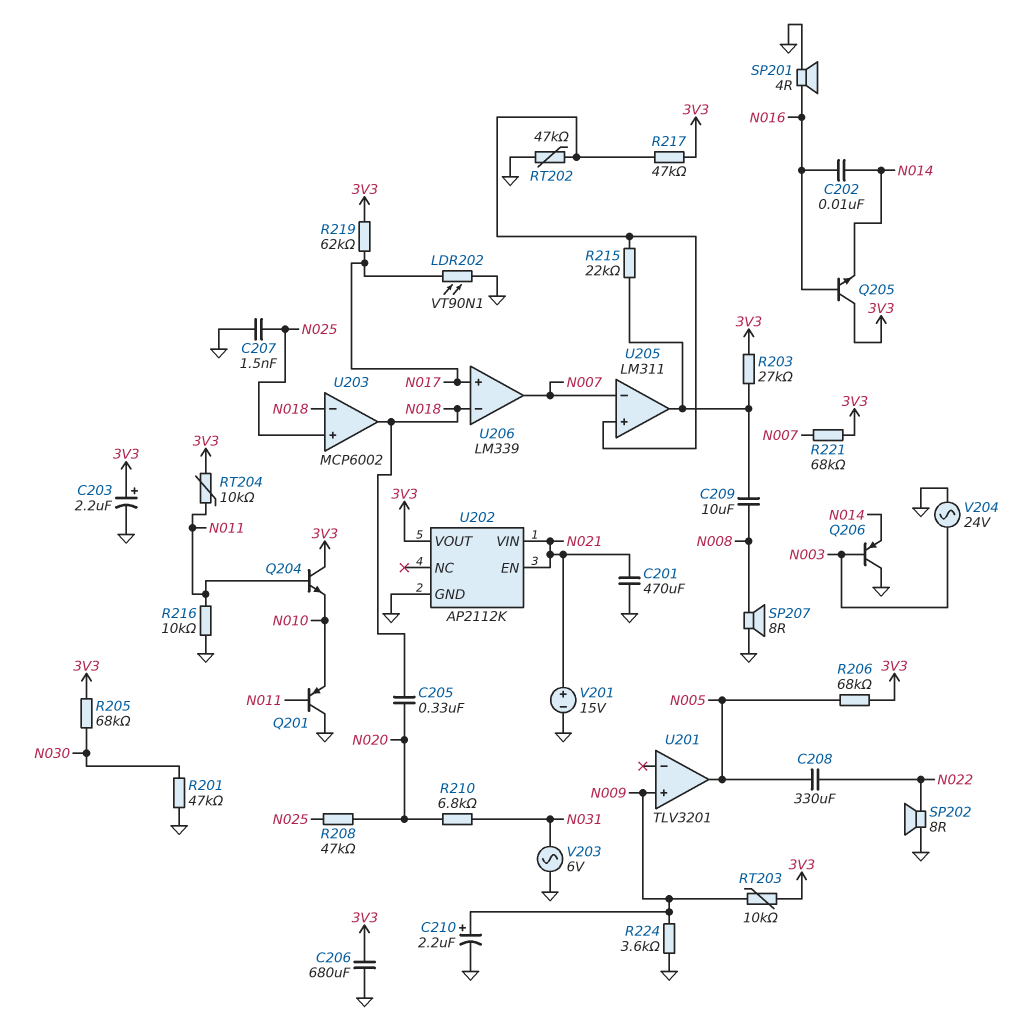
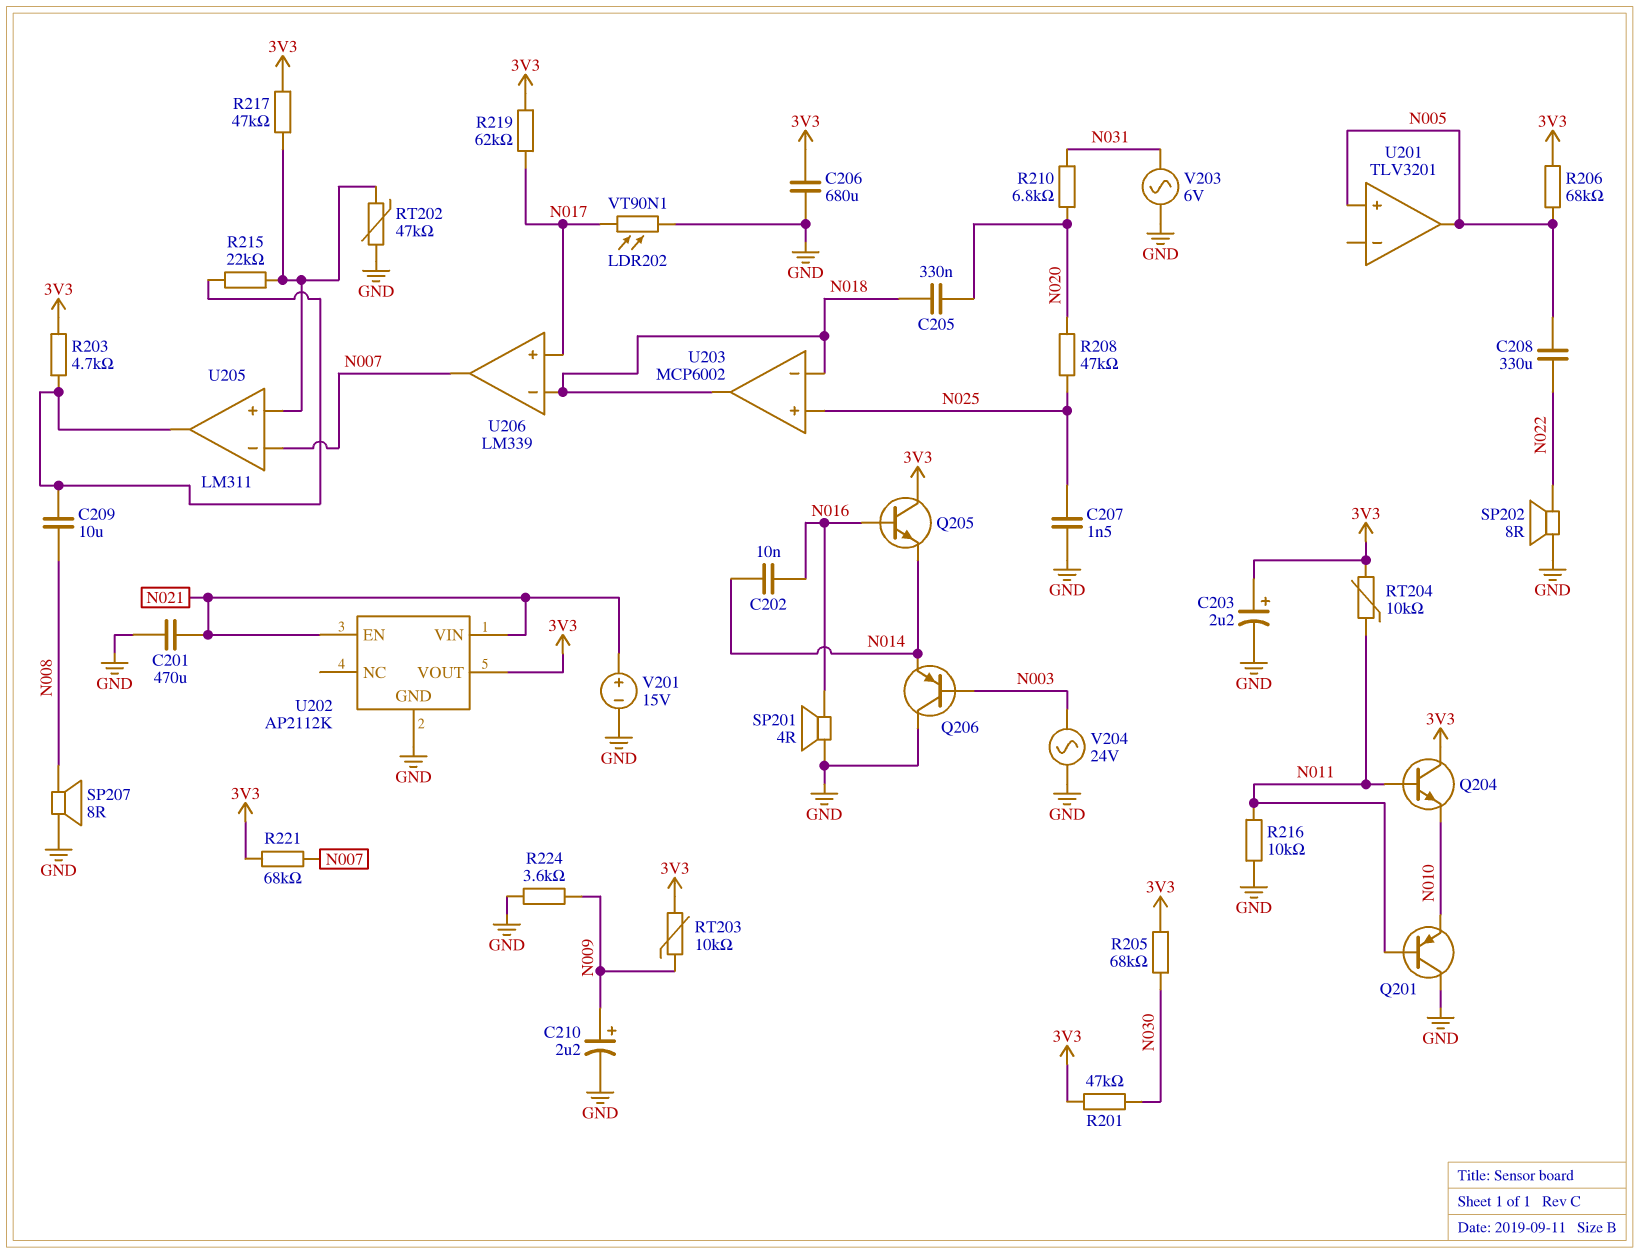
R201: 47k (GND, N030) -> 47k (3V3, N030)
R203: 27k (3V3, U205/out) -> 4.7k (3V3, U205/out)
U201 pin in+: N009 -> N005

